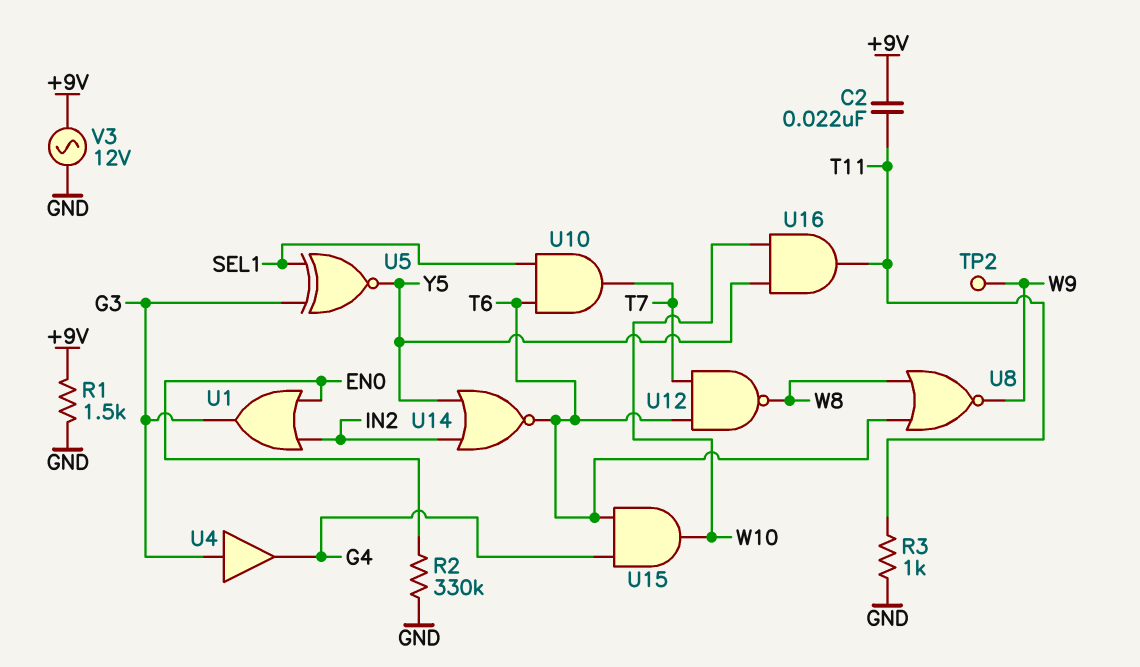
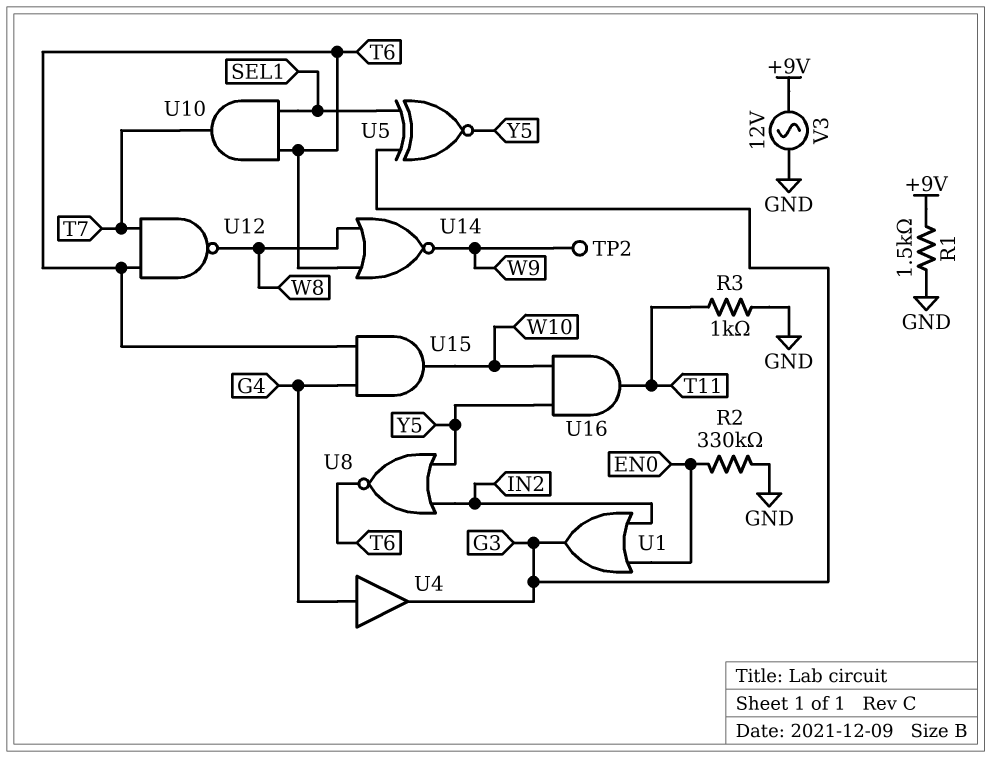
C2: 22nF (+9V, T11) -> none
U4: buffer (in G3, out G4) -> buffer (in G4, out G3)
U8: NOR (in T6, in W8, out W9) -> NOR (in IN2, in Y5, out T6)
U14: NOR (in IN2, in Y5, out T6) -> NOR (in T6, in W8, out W9)

